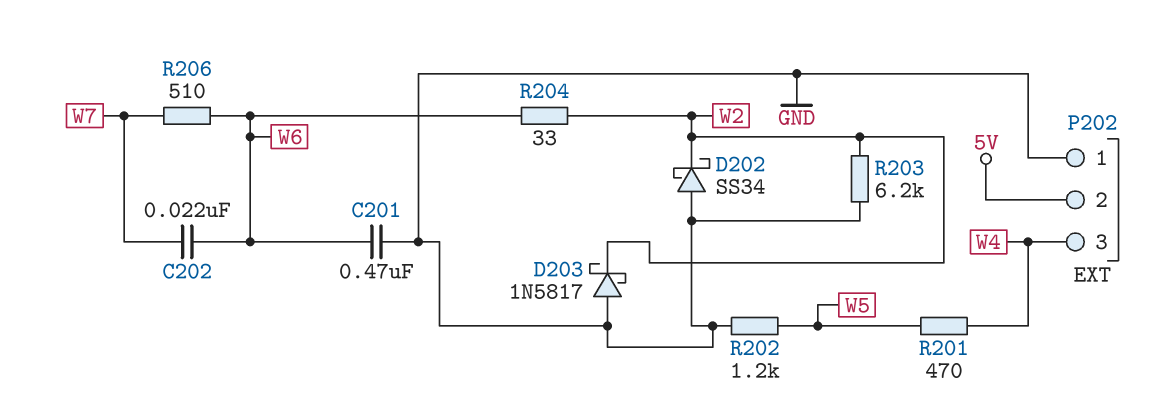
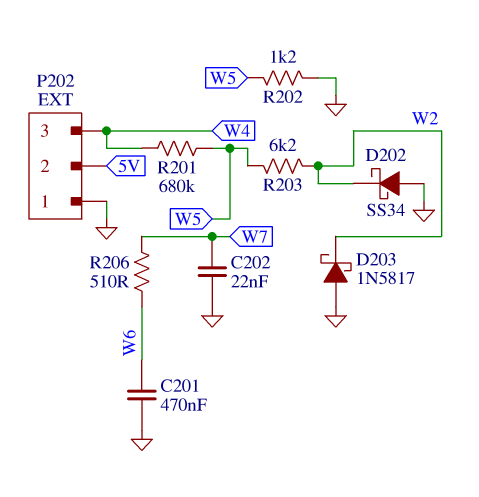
C202: 22nF (W6, W7) -> 22nF (GND, W7)
R201: 470 (W4, W5) -> 680k (W4, W5)
R203: 6.2k (GND, W2) -> 6.2k (W2, W5)
R204: 33 (W2, W6) -> none

